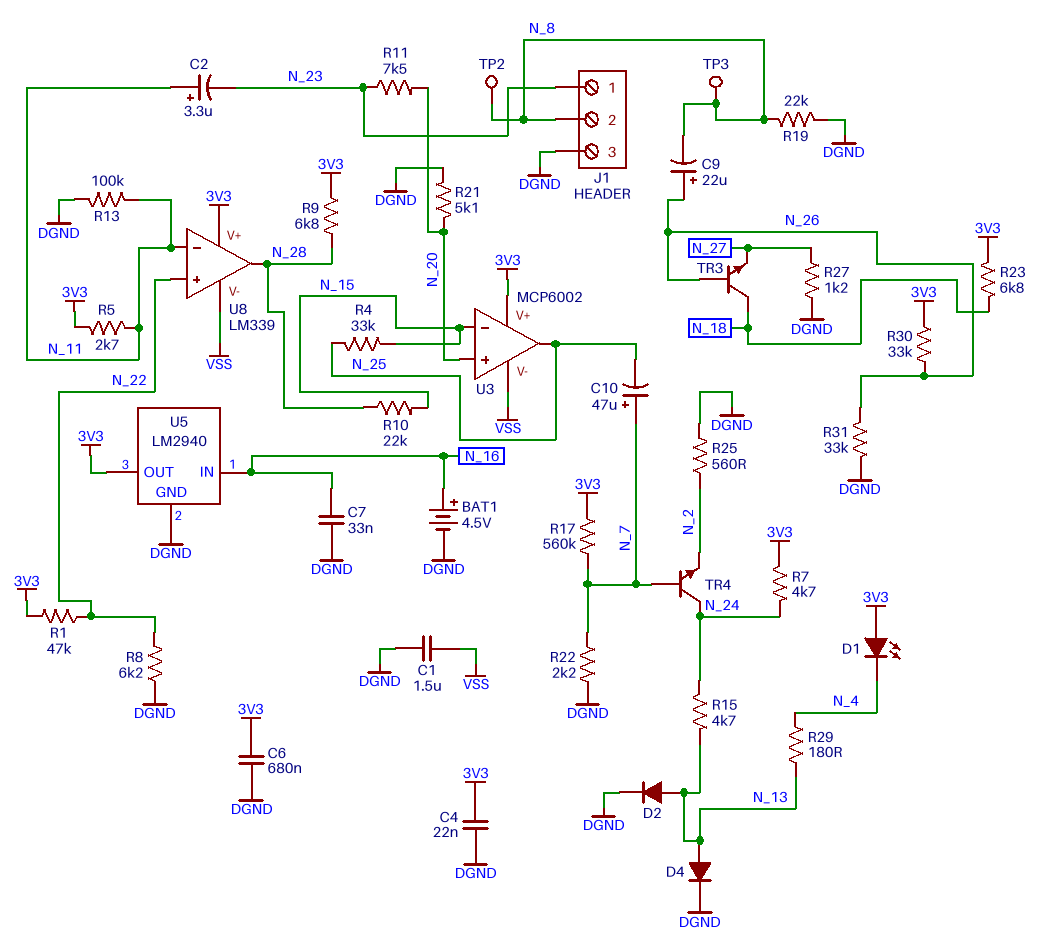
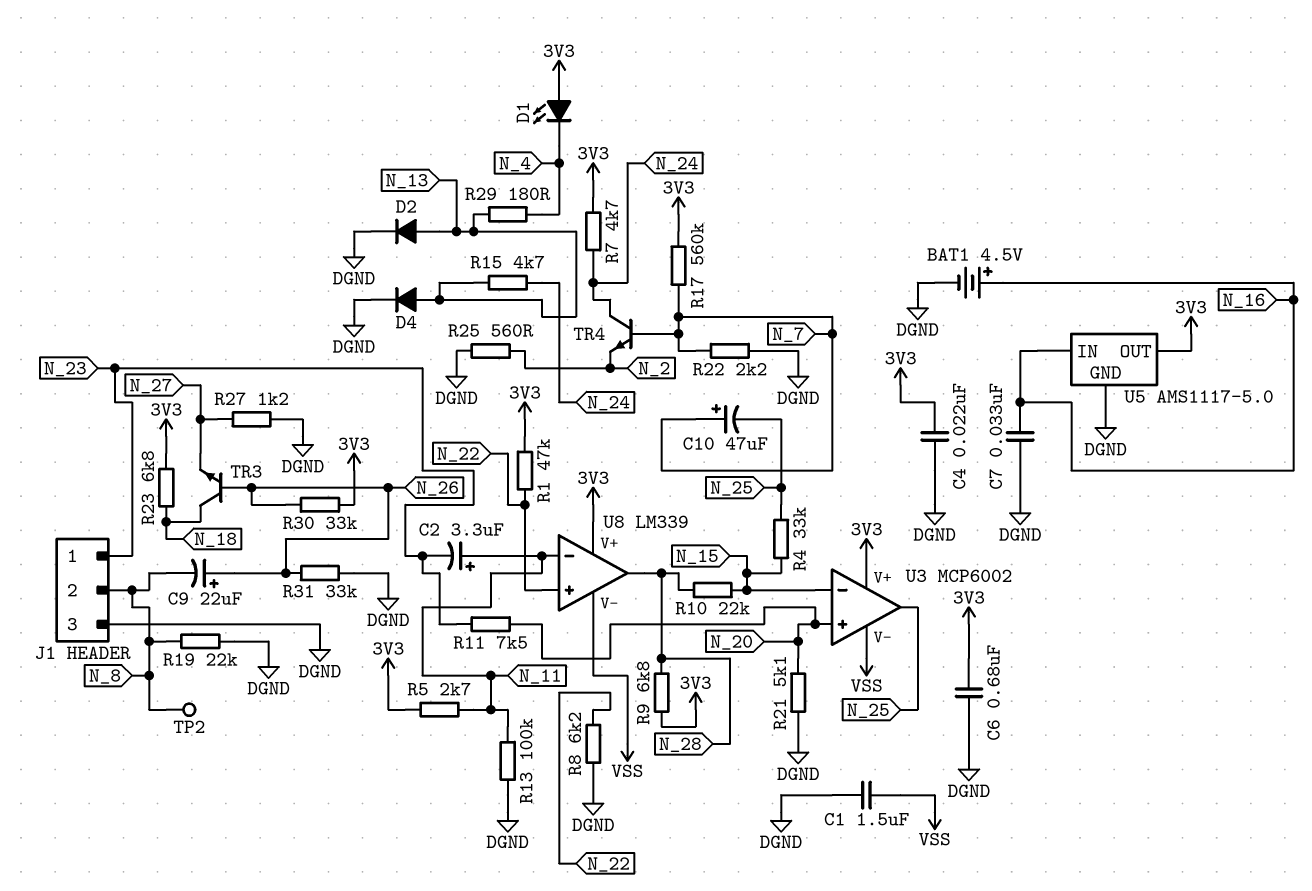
TP3: test point (N_8) -> none
U5: LM2940 -> AMS1117-5.0

